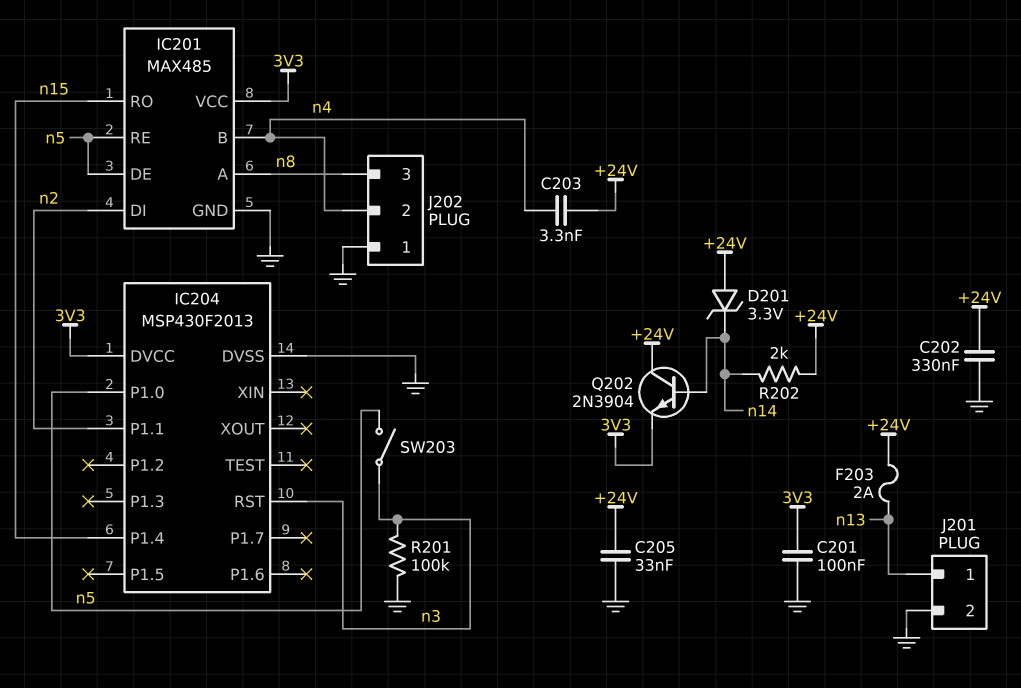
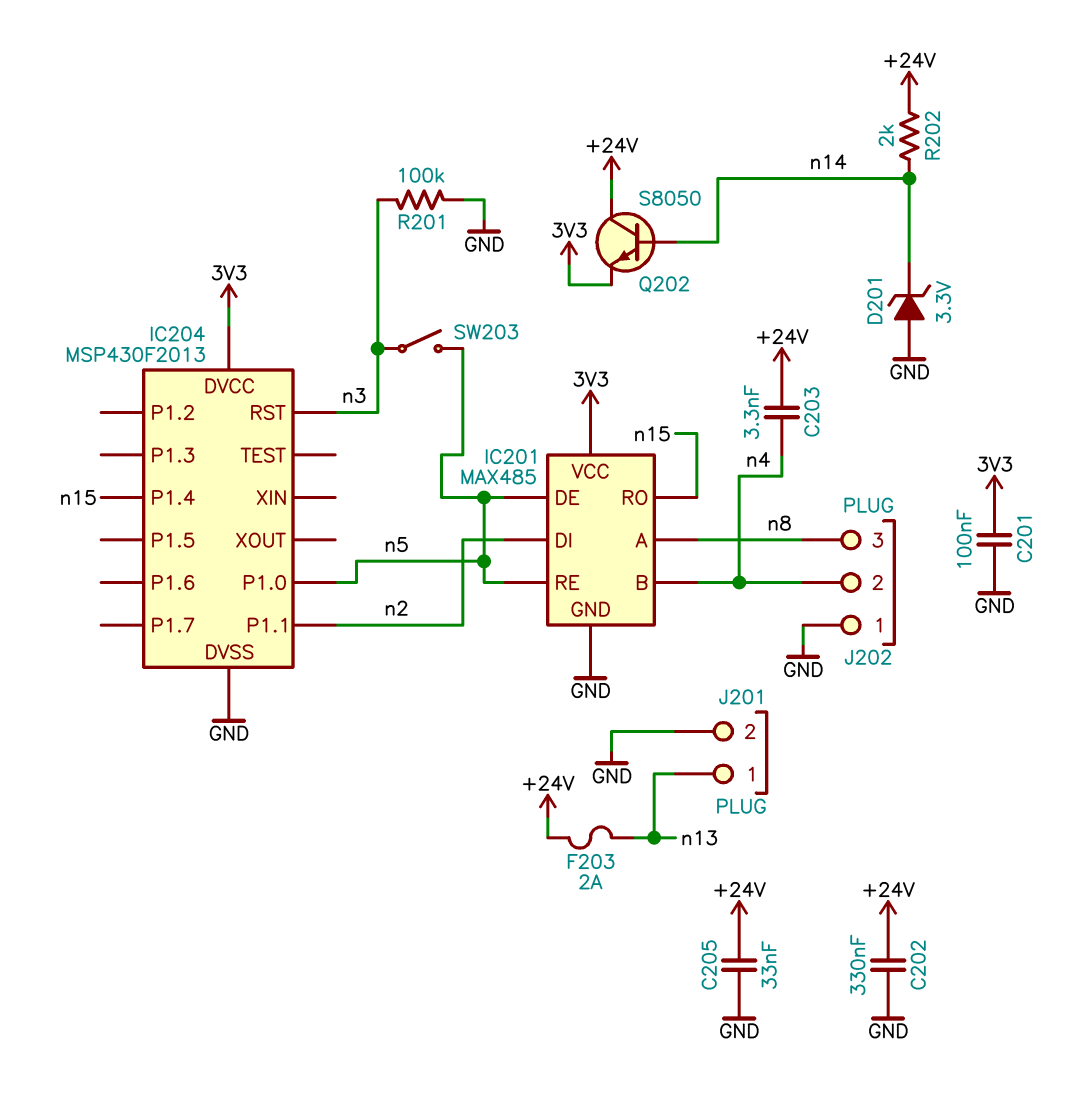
D201: zener 3.3V (A +24V, K n14) -> zener 3.3V (A GND, K n14)
Q202: NPN 2N3904 (B n14, C +24V, E 3V3) -> NPN S8050 (B n14, C +24V, E 3V3)

